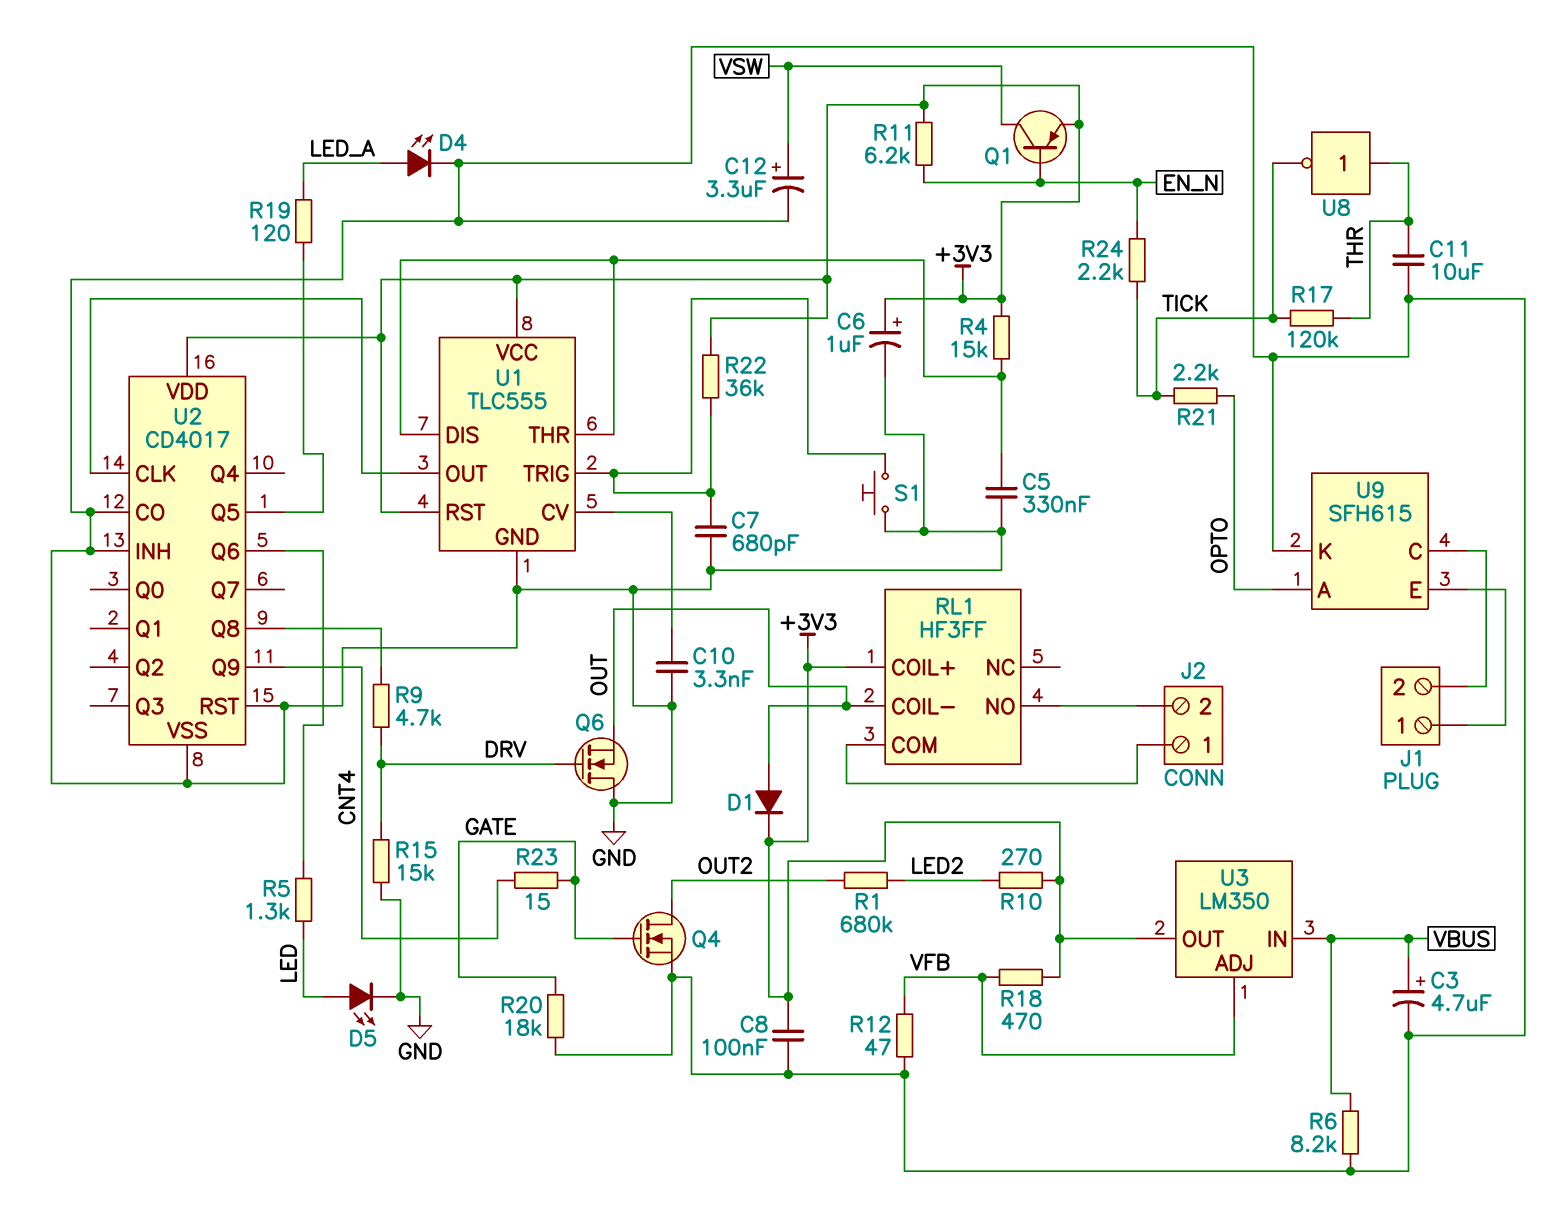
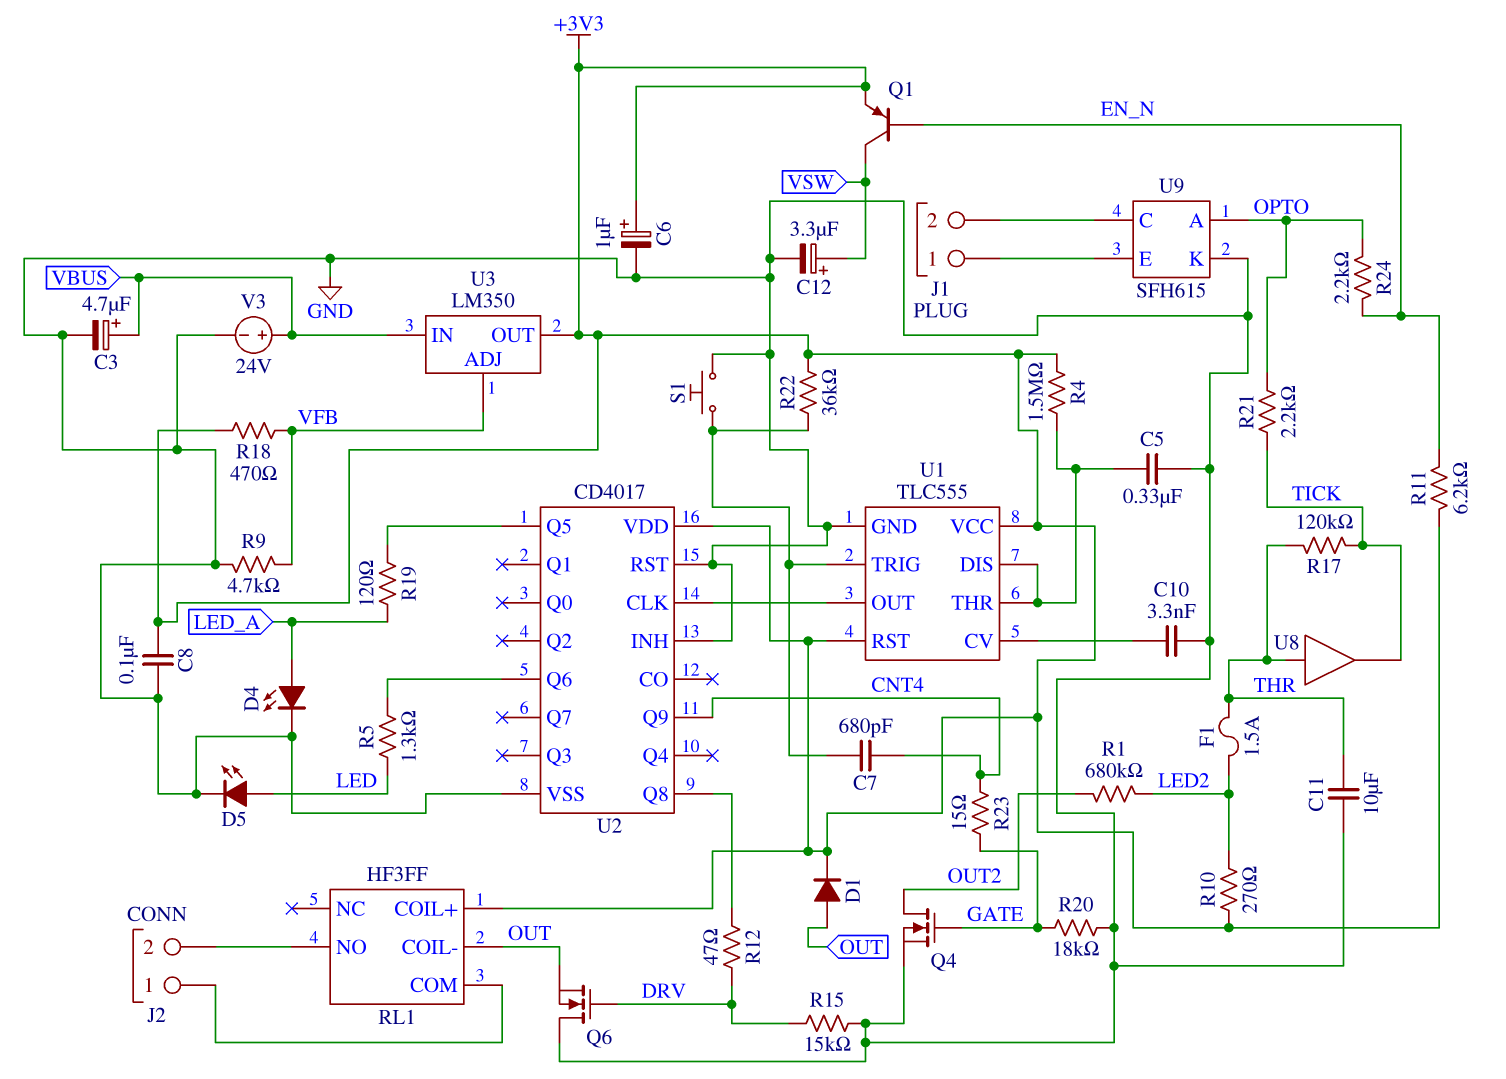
C7: 680pF (GND, U1/TRIG) -> 680pF (CNT4, U1/TRIG)
F1: none -> 1.5A (LED2, THR)
R4: 15k (+3V3, U1/DIS) -> 1.5M (+3V3, U1/DIS)
R6: 8.2k (GND, VBUS) -> none
R9: 4.7k (DRV, U2/Q8) -> 4.7k (GND, VFB)
R12: 47 (GND, VFB) -> 47 (DRV, U2/Q8)
R24: 2.2k (EN_N, TICK) -> 2.2k (EN_N, OPTO)
U2 pin CO: GND -> none
U8: NOT (in THR, out TICK) -> buffer (in THR, out TICK)
V3: none -> 24V (plus VBUS, minus GND)

